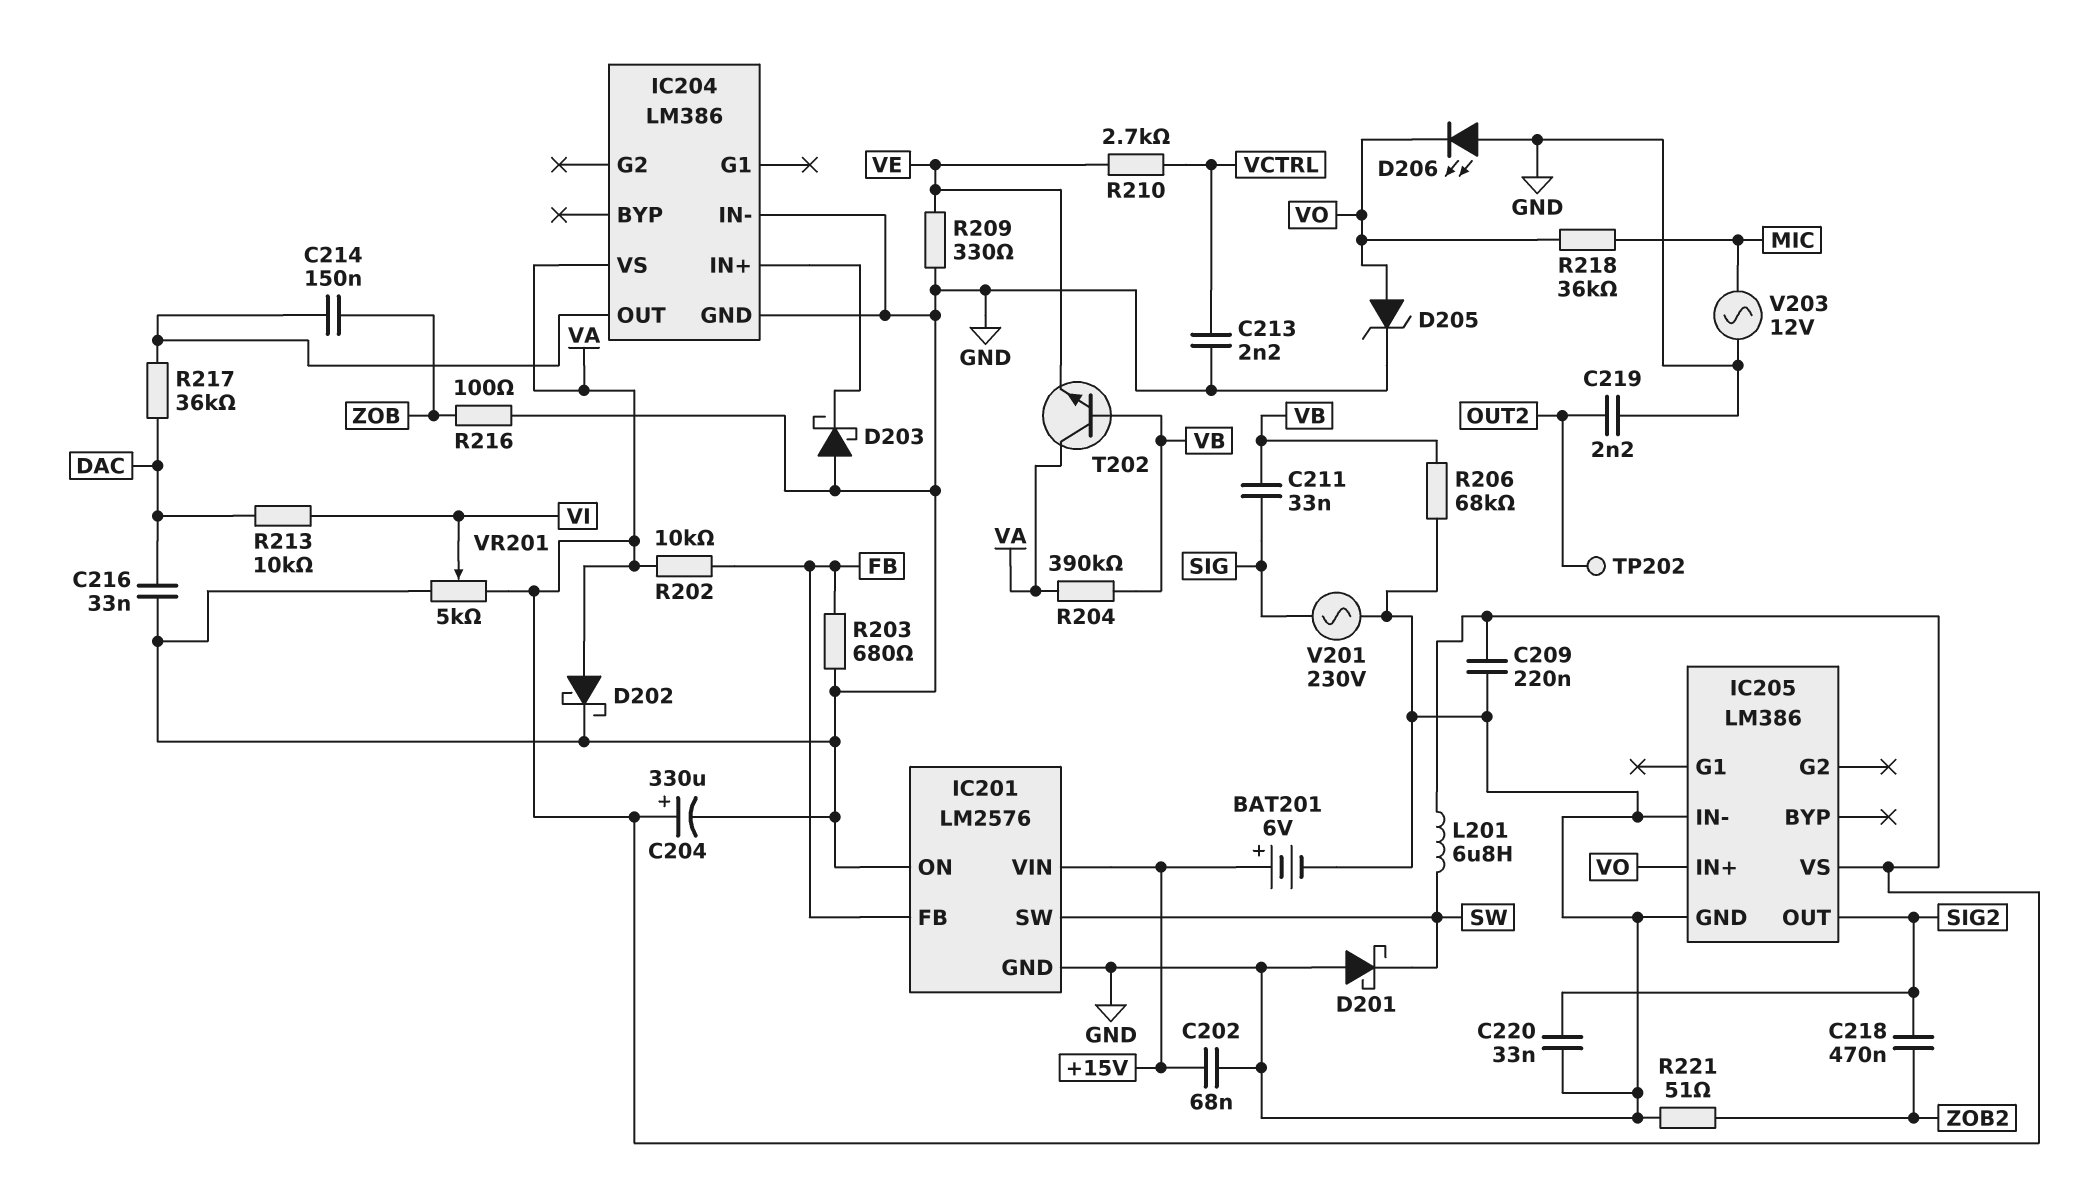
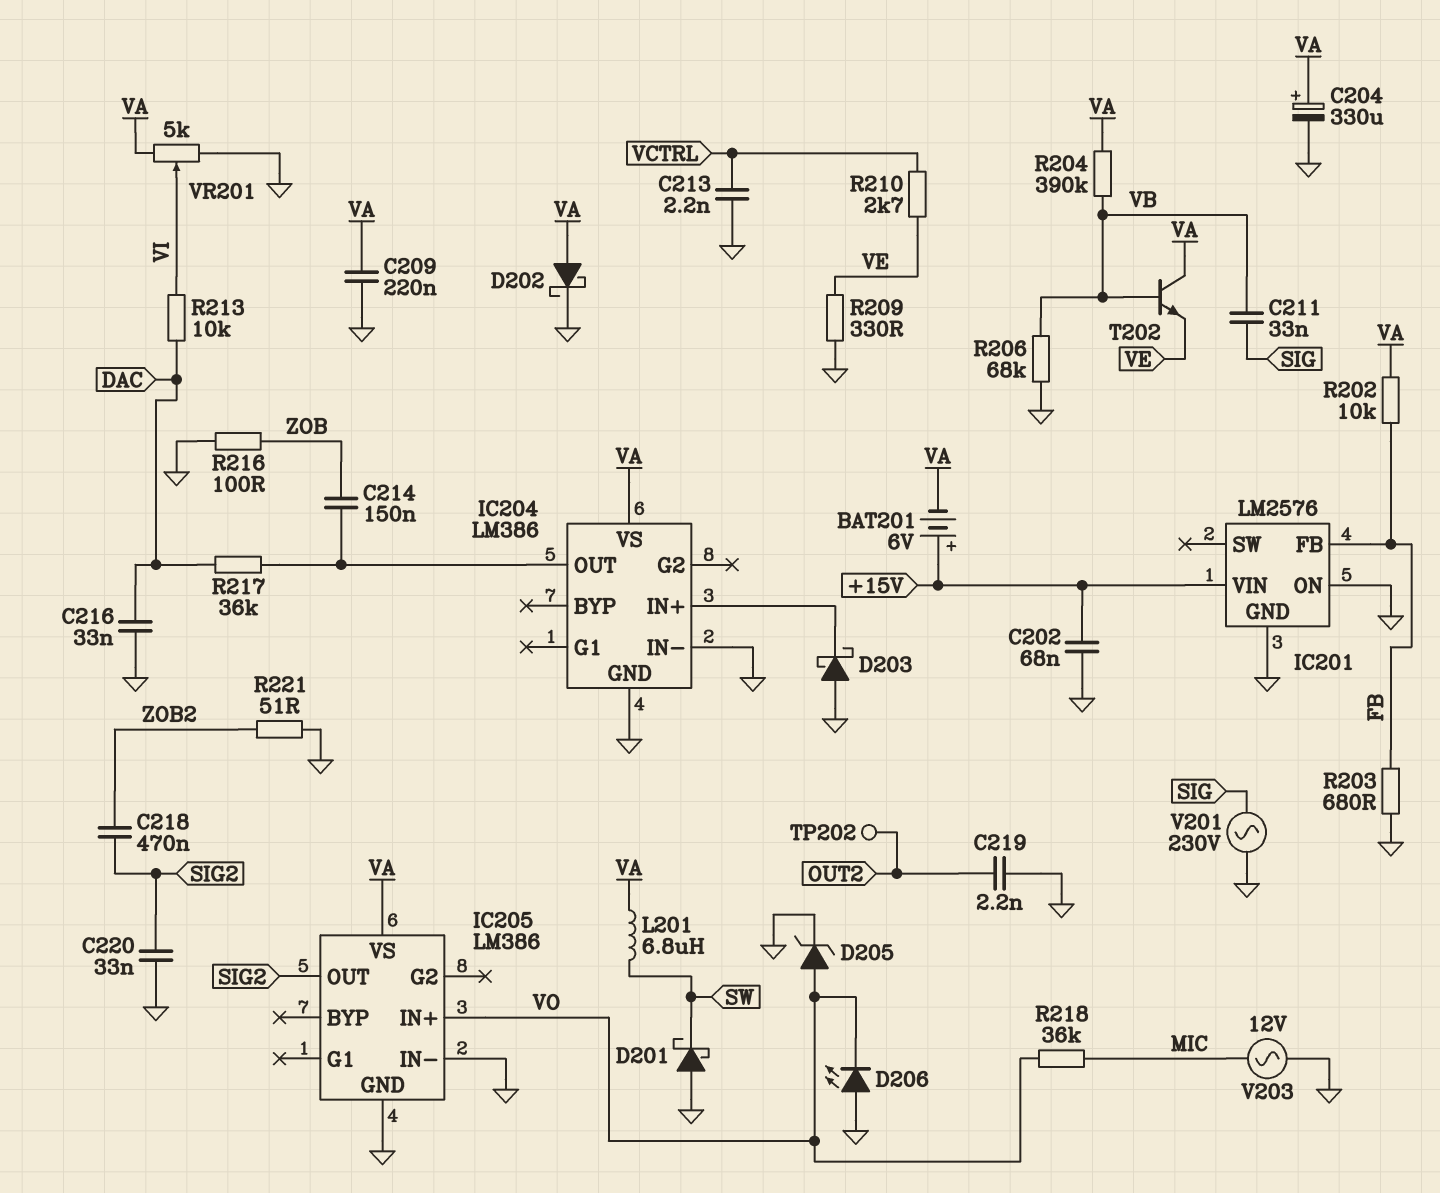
BAT201: 6V (plus +15V, minus GND) -> 6V (plus +15V, minus VA)
IC201 pin SW: SW -> none

